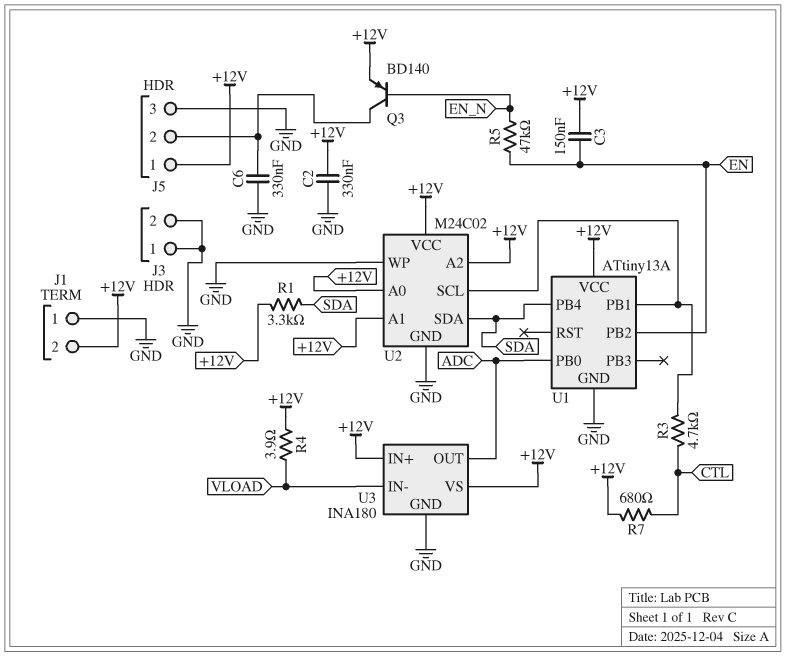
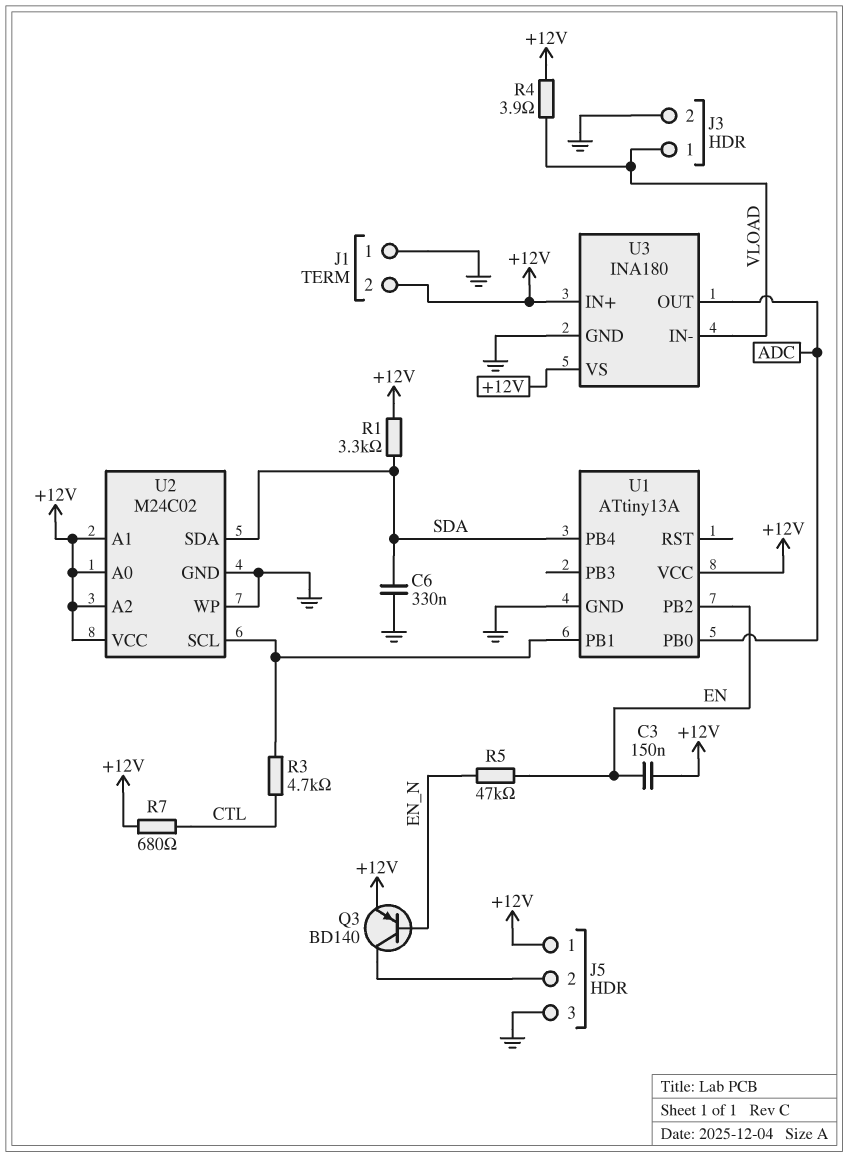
C2: 330nF (+12V, GND) -> none
C6: 330nF (GND, J5/2) -> 330nF (GND, SDA)
J3 pin 1: GND -> VLOAD

